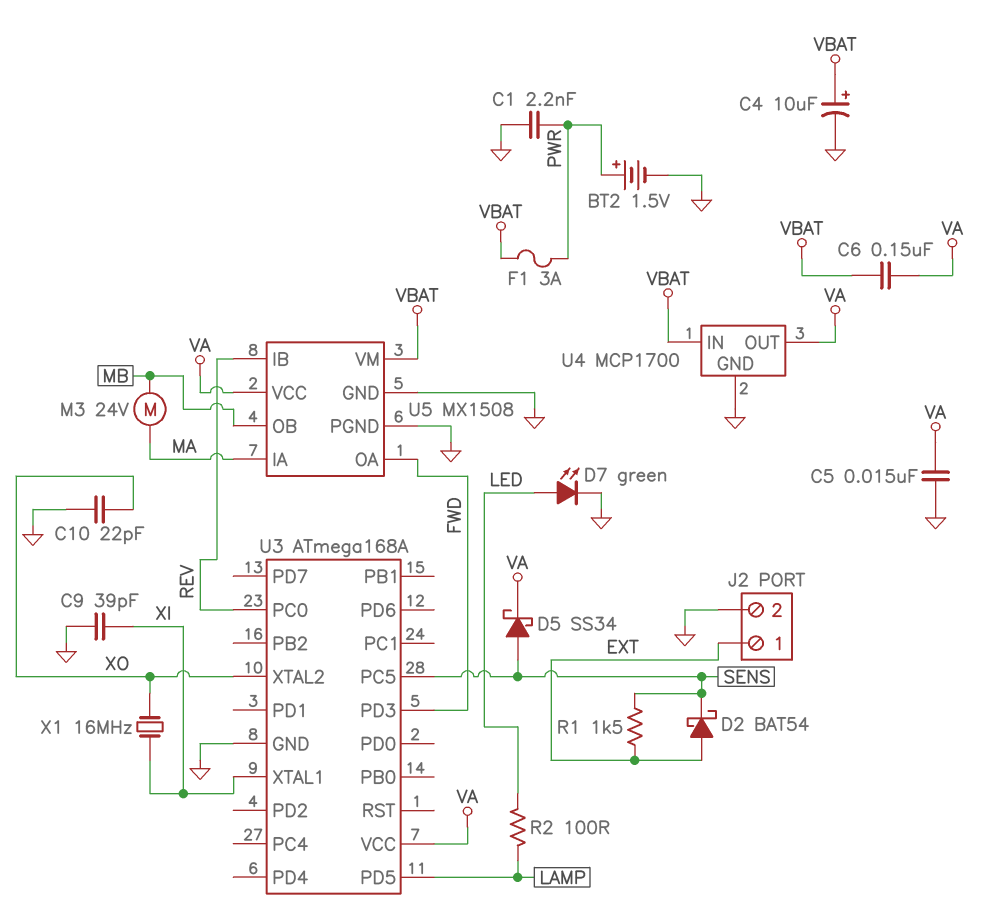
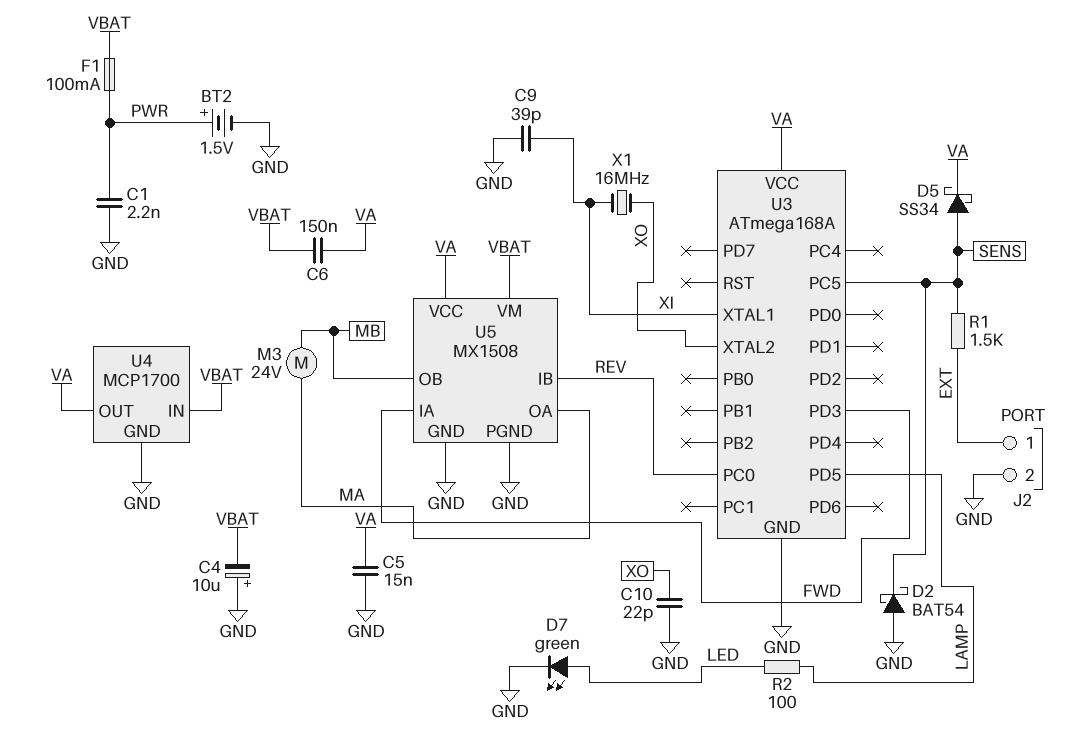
C4: 10uF (plus VBAT, minus GND) -> 10uF (plus GND, minus VBAT)
D2: schottky BAT54 (A EXT, K SENS) -> schottky BAT54 (A GND, K SENS)
F1: 3A (PWR, VBAT) -> 100mA (PWR, VBAT)
U5 pin IA: MA -> FWD
U5 pin OA: FWD -> MA

